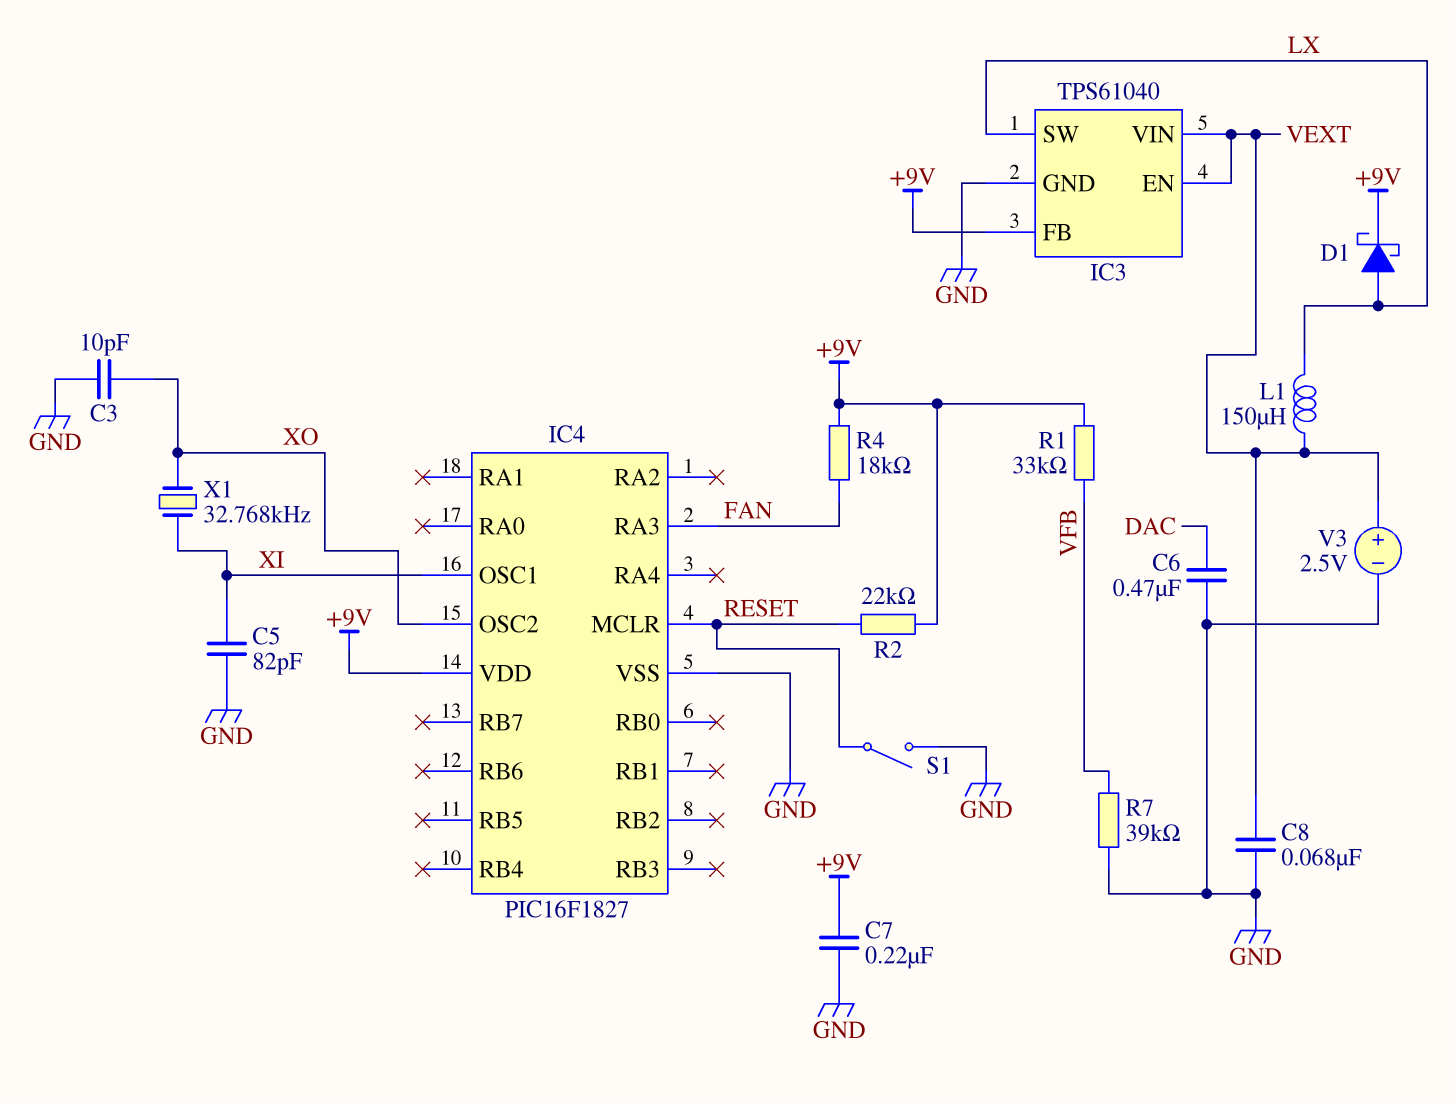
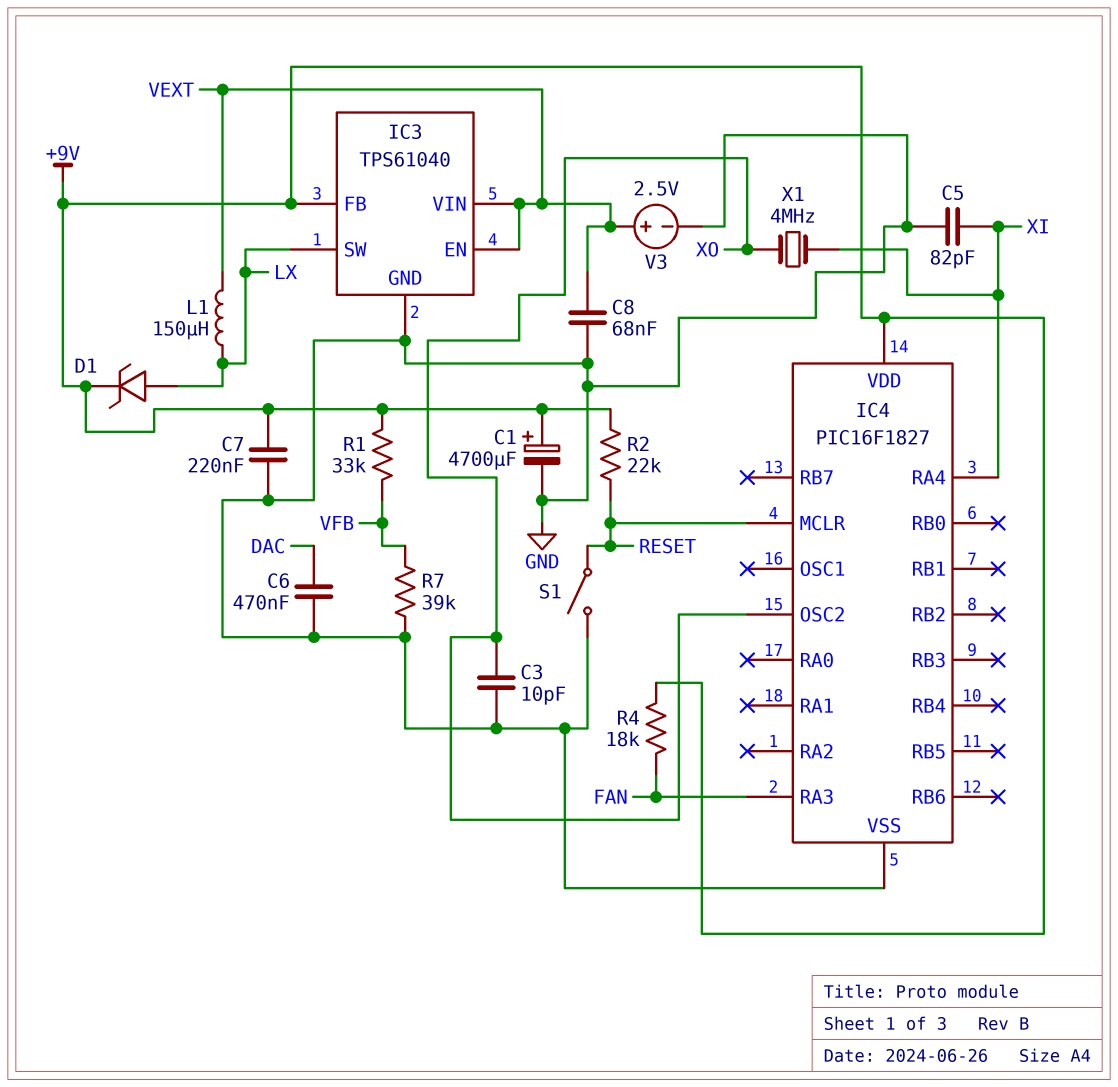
C1: none -> 4700uF (plus +9V, minus GND)
D1: schottky (A LX, K +9V) -> zener (A LX, K +9V)
IC4 pin OSC1: XI -> none
IC4 pin RA4: none -> XI
X1: 32.768kHz (XI, XO) -> 4MHz (XI, XO)

